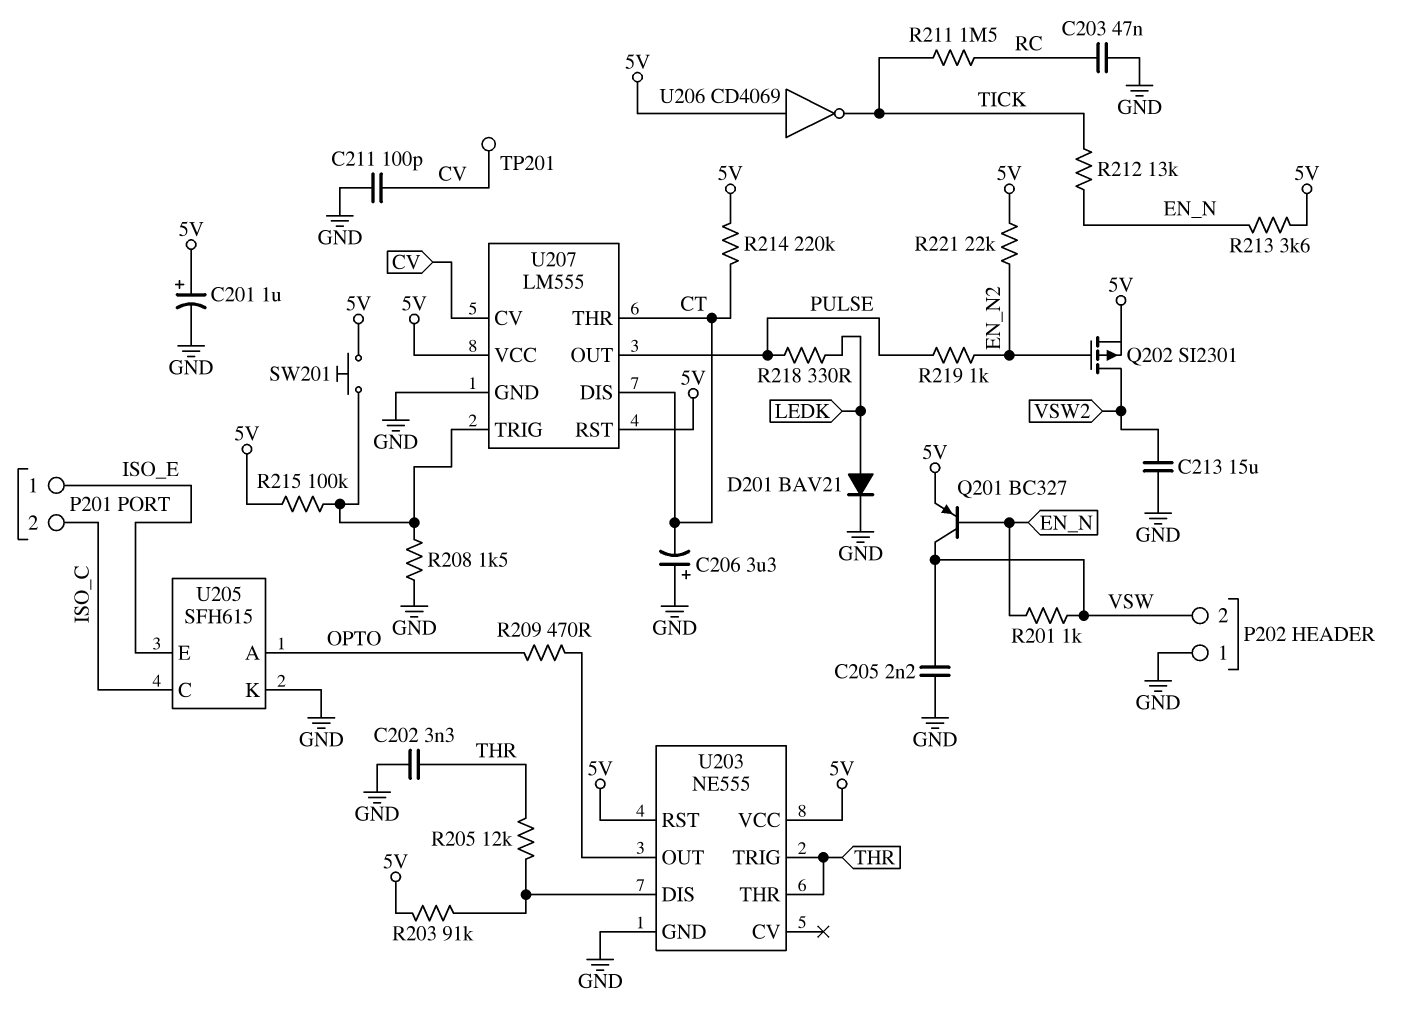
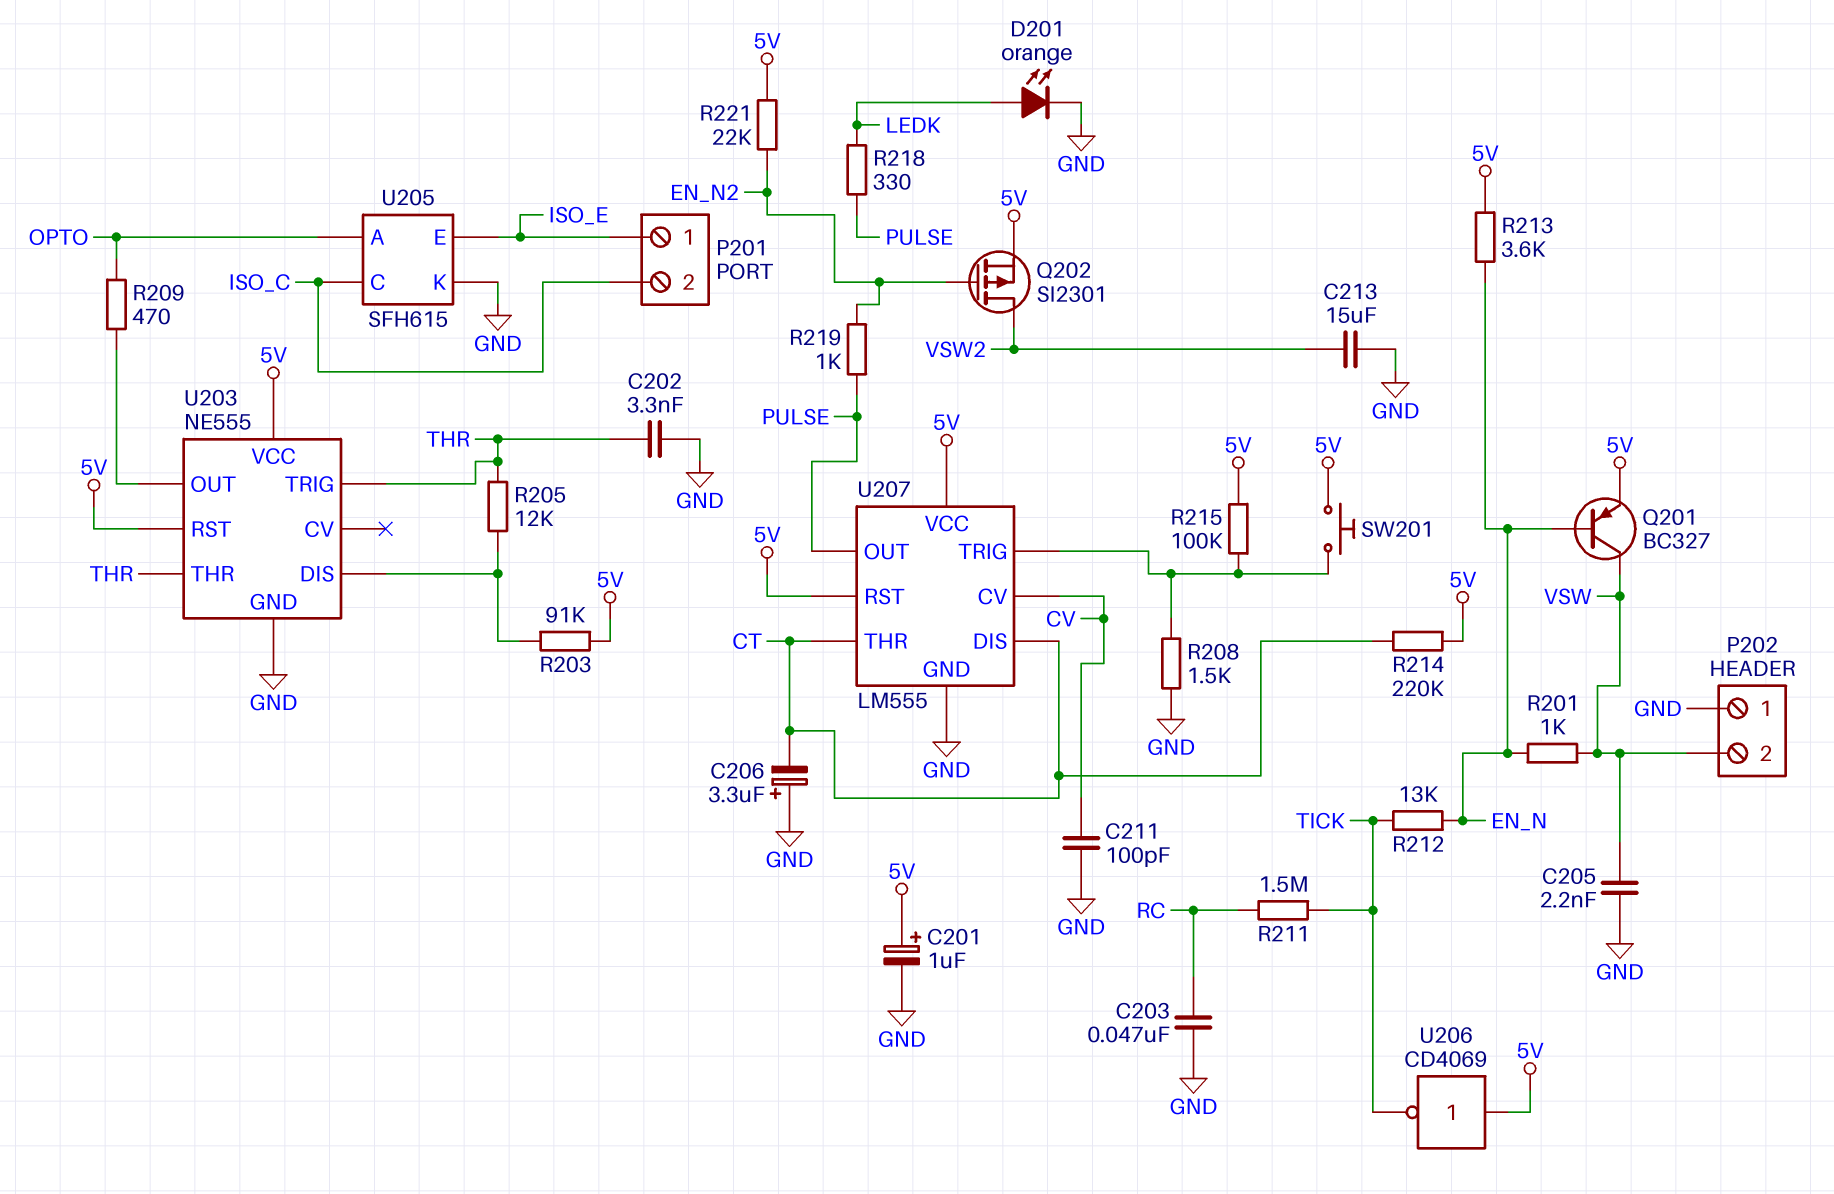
D201: diode BAV21 (A LEDK, K GND) -> LED orange (A LEDK, K GND)
TP201: test point (CV) -> none

